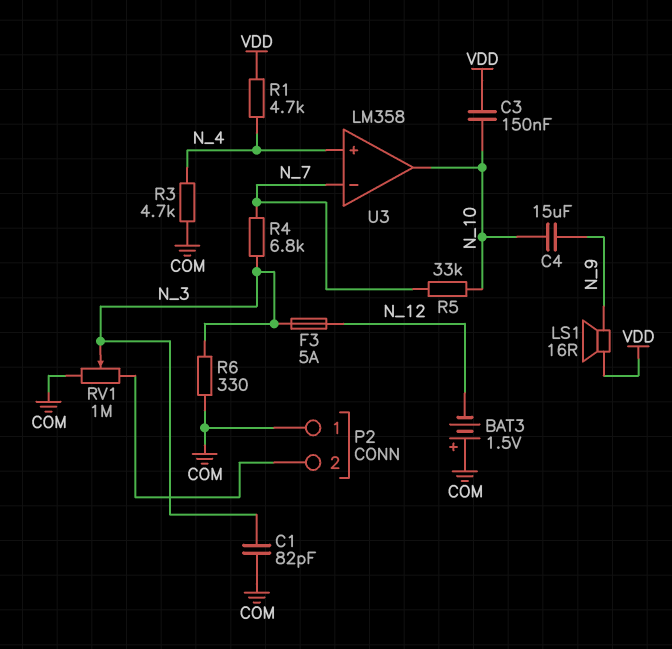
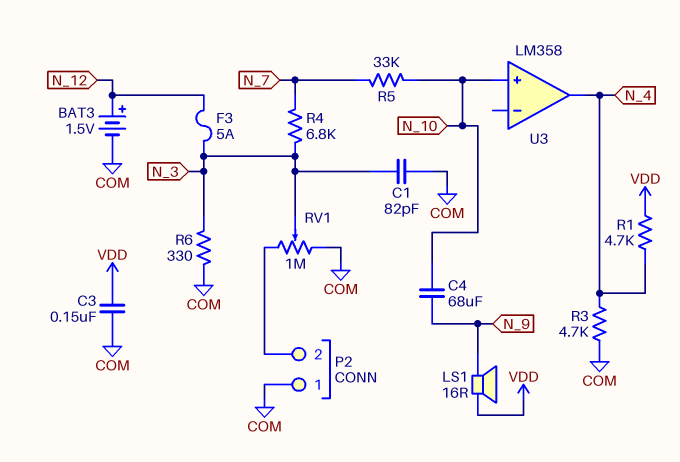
BAT3: 1.5V (plus COM, minus N_12) -> 1.5V (plus N_12, minus COM)
C3: 150nF (N_10, VDD) -> 150nF (COM, VDD)
C4: 15uF (N_9, N_10) -> 68uF (N_9, N_10)
U3 pin in+: N_4 -> N_10
U3 pin in-: N_7 -> none
U3 pin out: N_10 -> N_4

